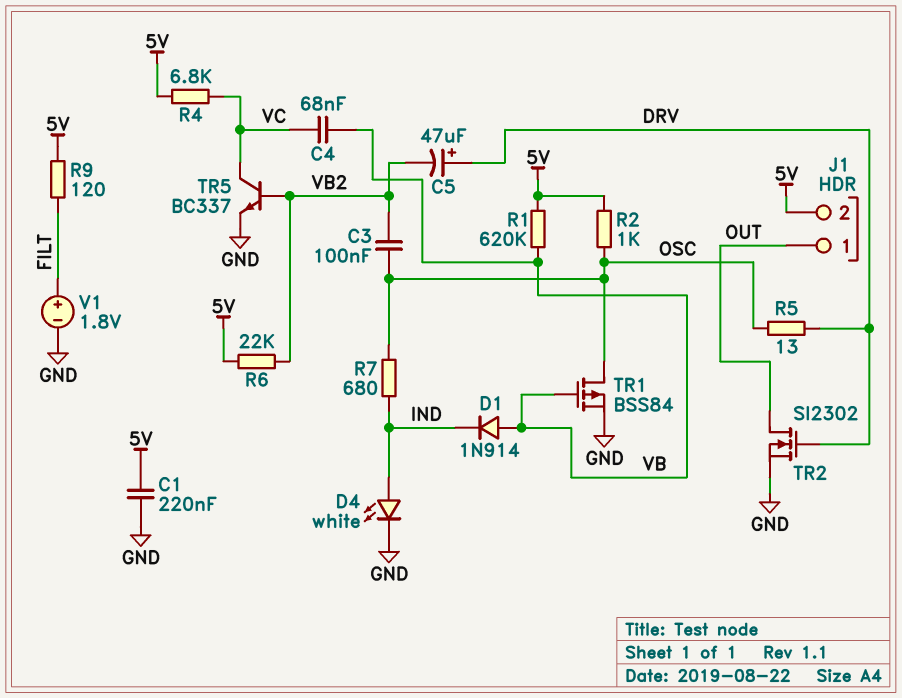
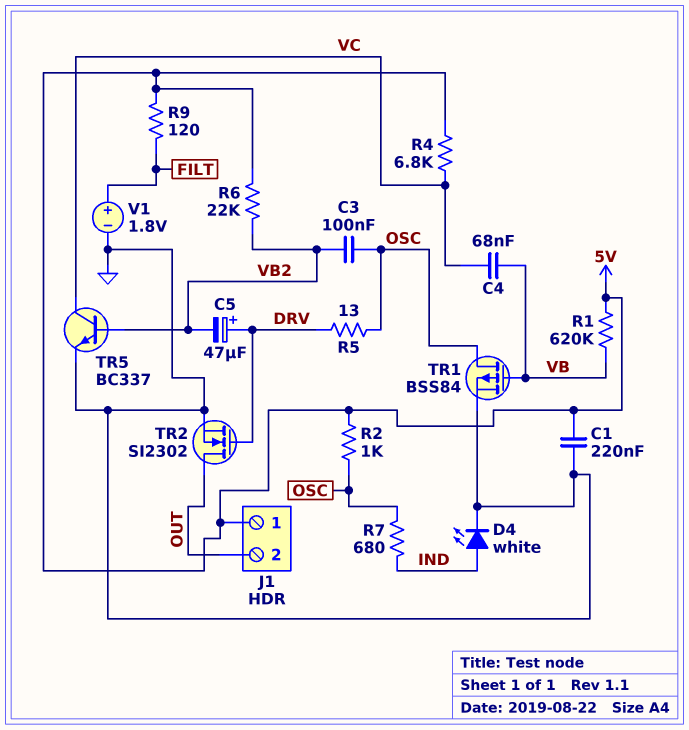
D1: diode 1N914 (A VB, K IND) -> none
J1 pin 1: OUT -> 5V
J1 pin 2: 5V -> OUT

